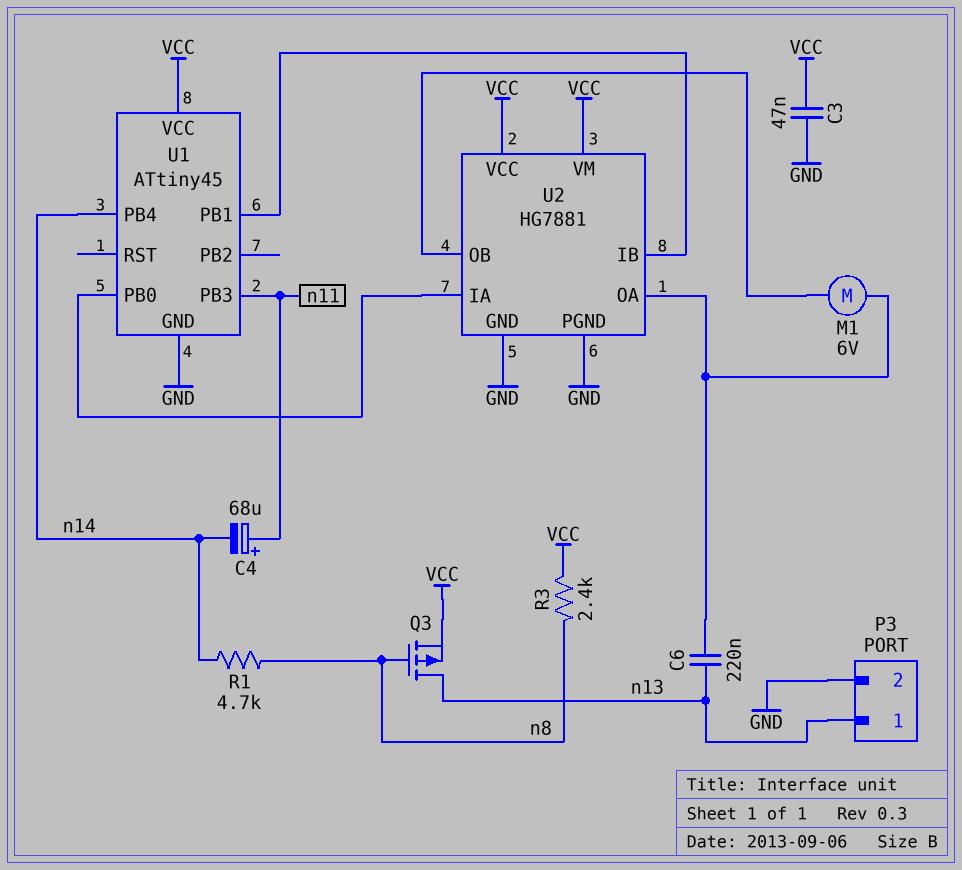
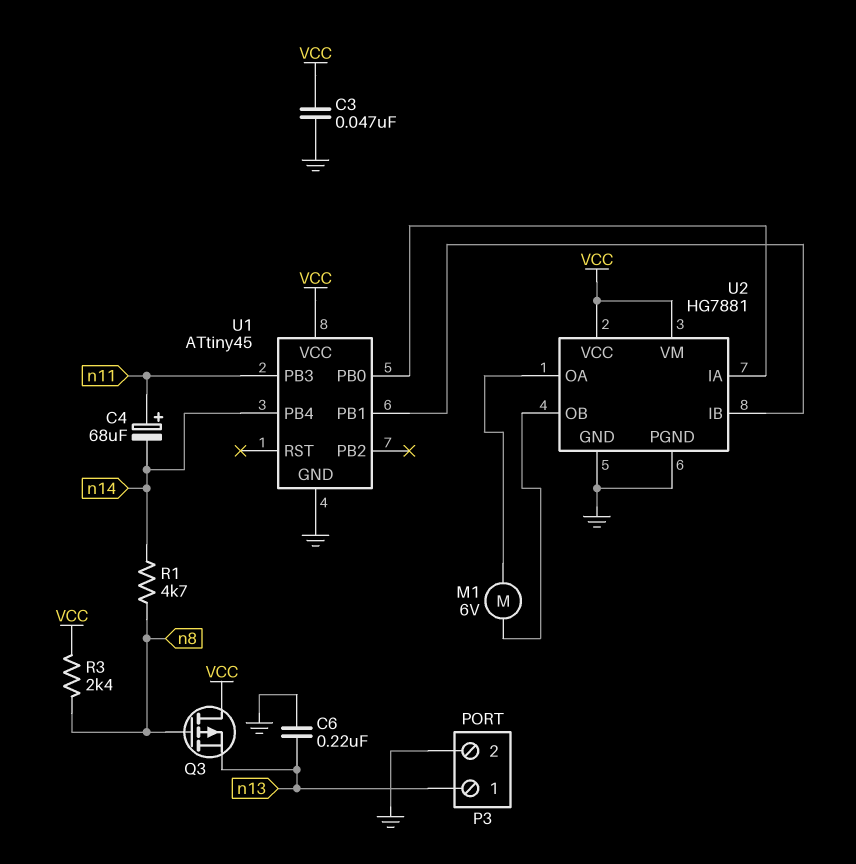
C6: 220nF (U2/OA, n13) -> 220nF (GND, n13)
Q3: PMOS (G n8, D n13, S VCC) -> PMOS (G n8, D VCC, S n13)

